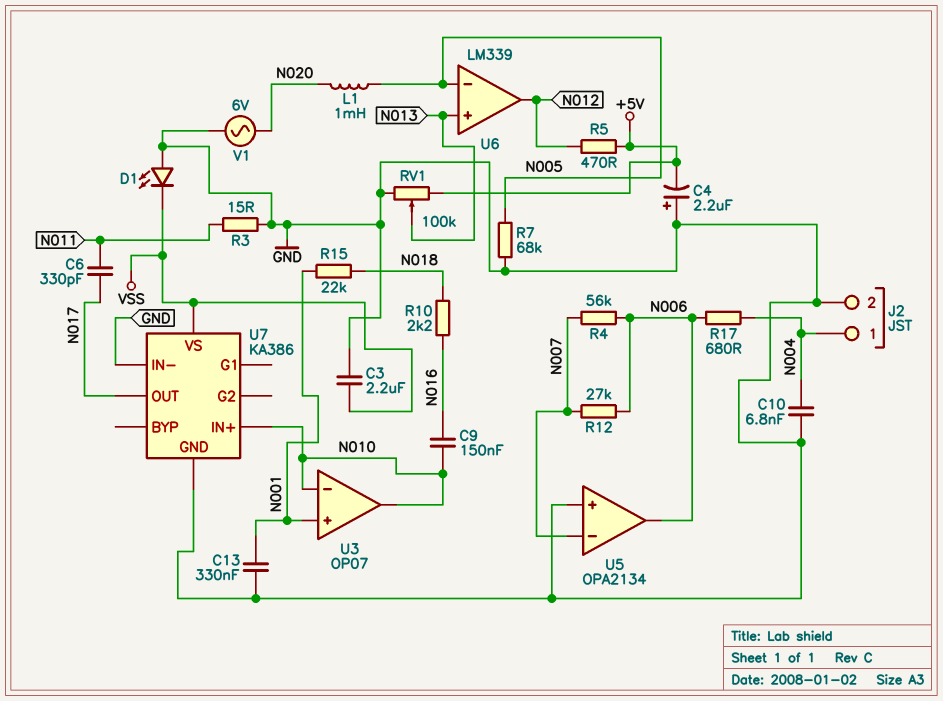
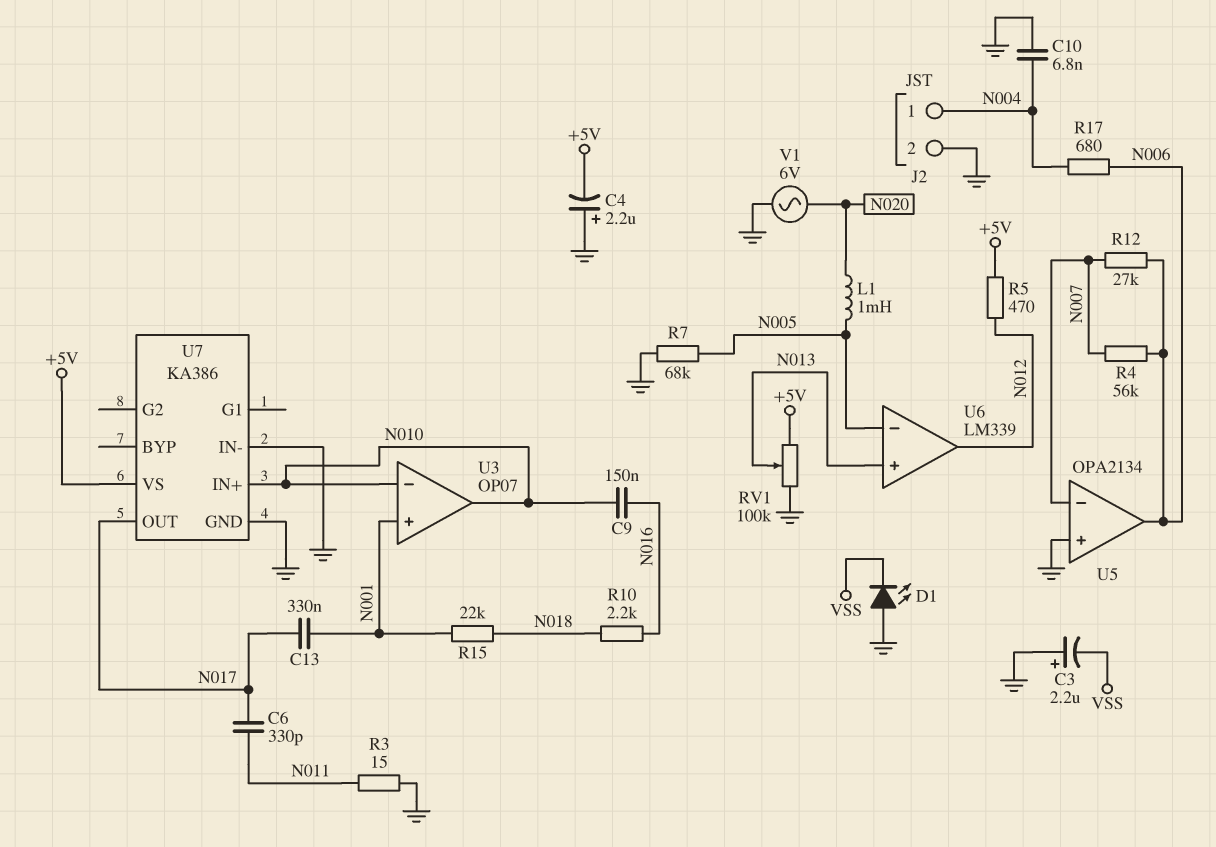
C3: 2.2uF (GND, VSS) -> 2.2uF (plus GND, minus VSS)
C13: 330nF (GND, N001) -> 330nF (N001, N017)
U7 pin VS: VSS -> +5V

